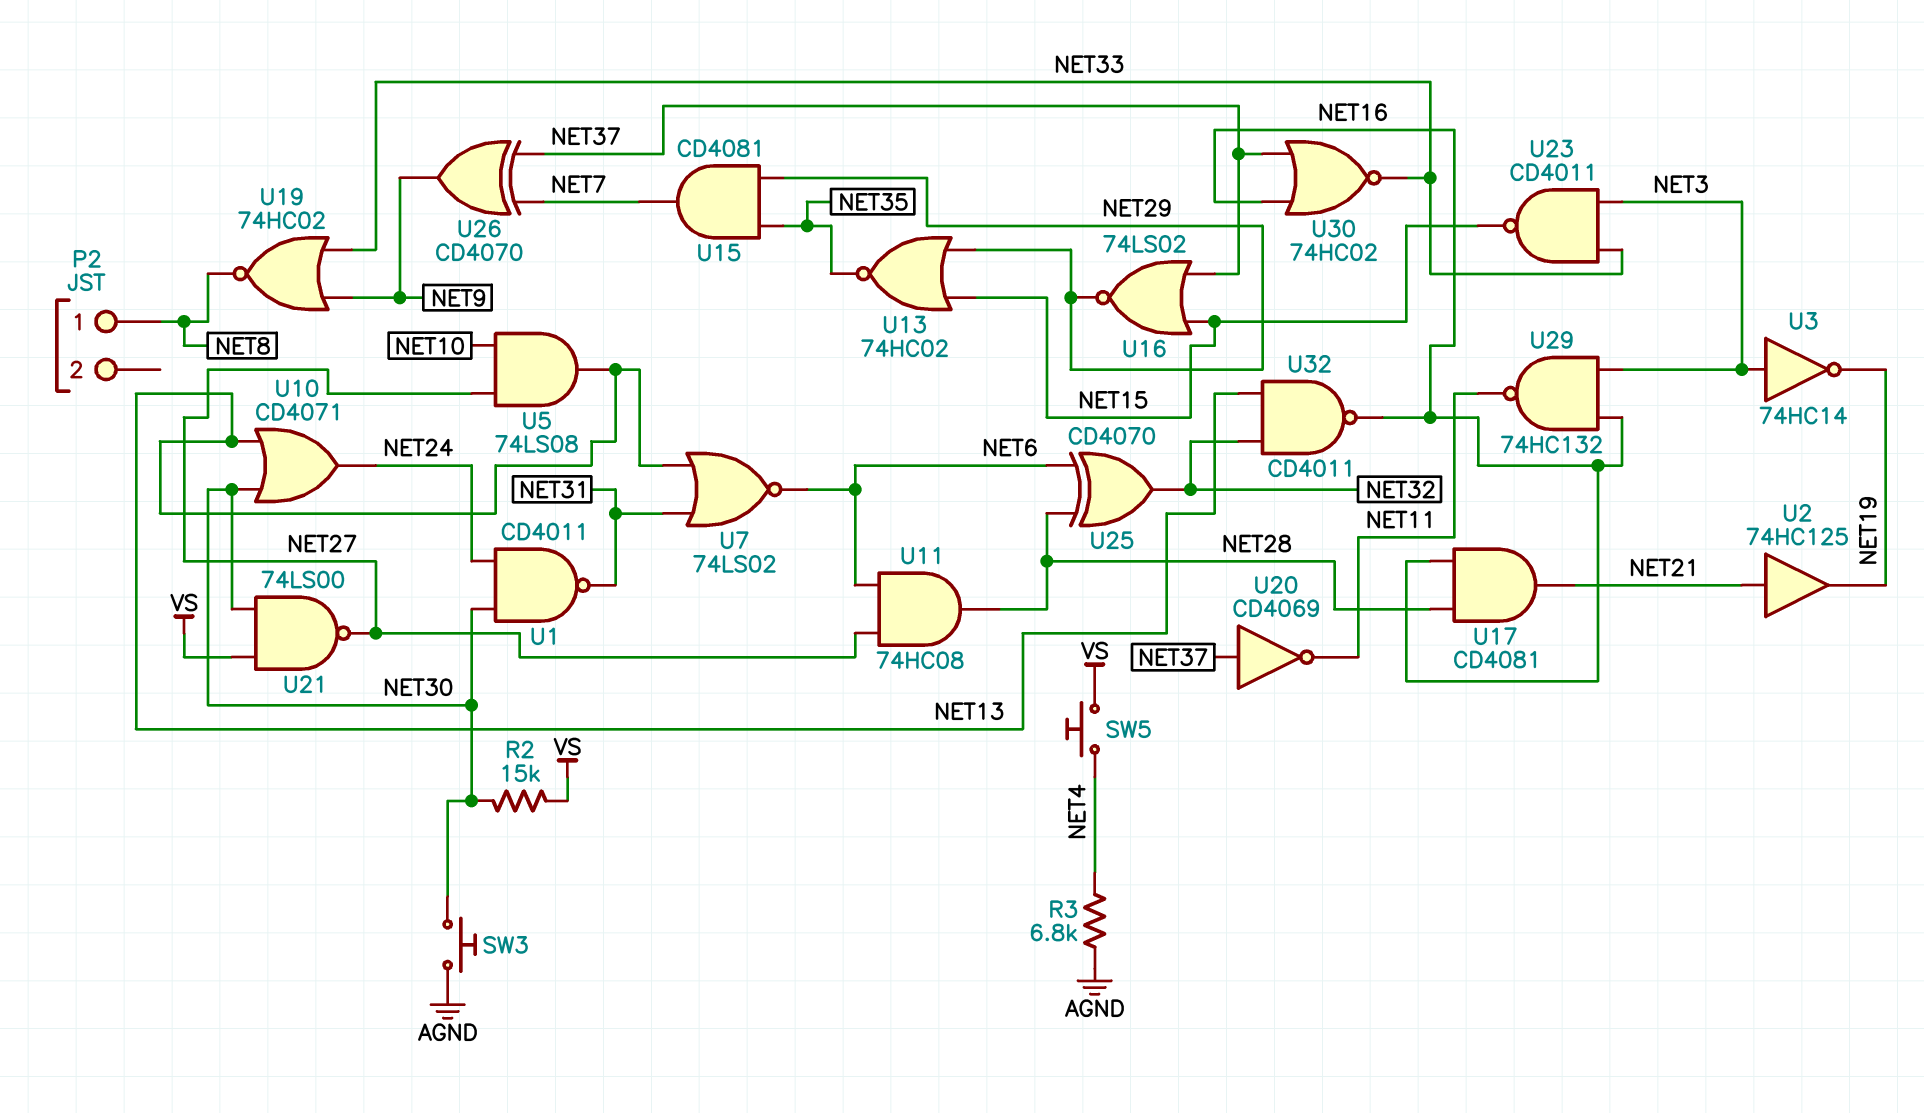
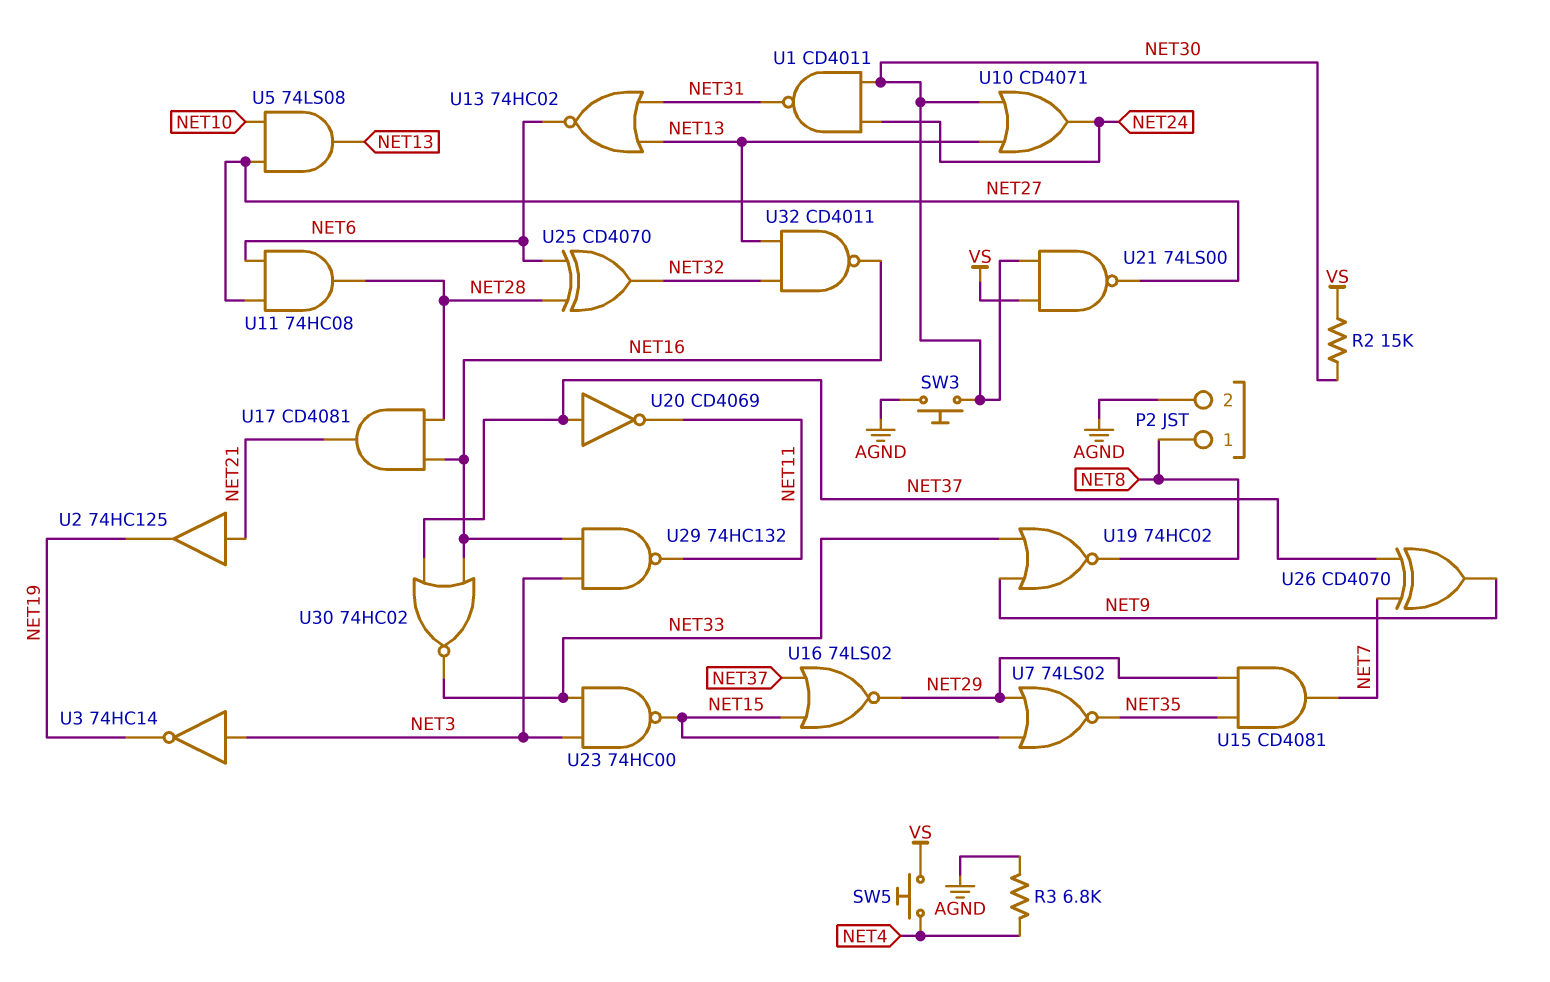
P2 pin 2: none -> AGND
U7: NOR 74LS02 (in NET13, in NET31, out NET6) -> NOR 74LS02 (in NET15, in NET29, out NET35)
U13: NOR 74HC02 (in NET15, in NET29, out NET35) -> NOR 74HC02 (in NET13, in NET31, out NET6)
U23: NAND CD4011 (in NET3, in NET33, out NET15) -> NAND 74HC00 (in NET3, in NET33, out NET15)

